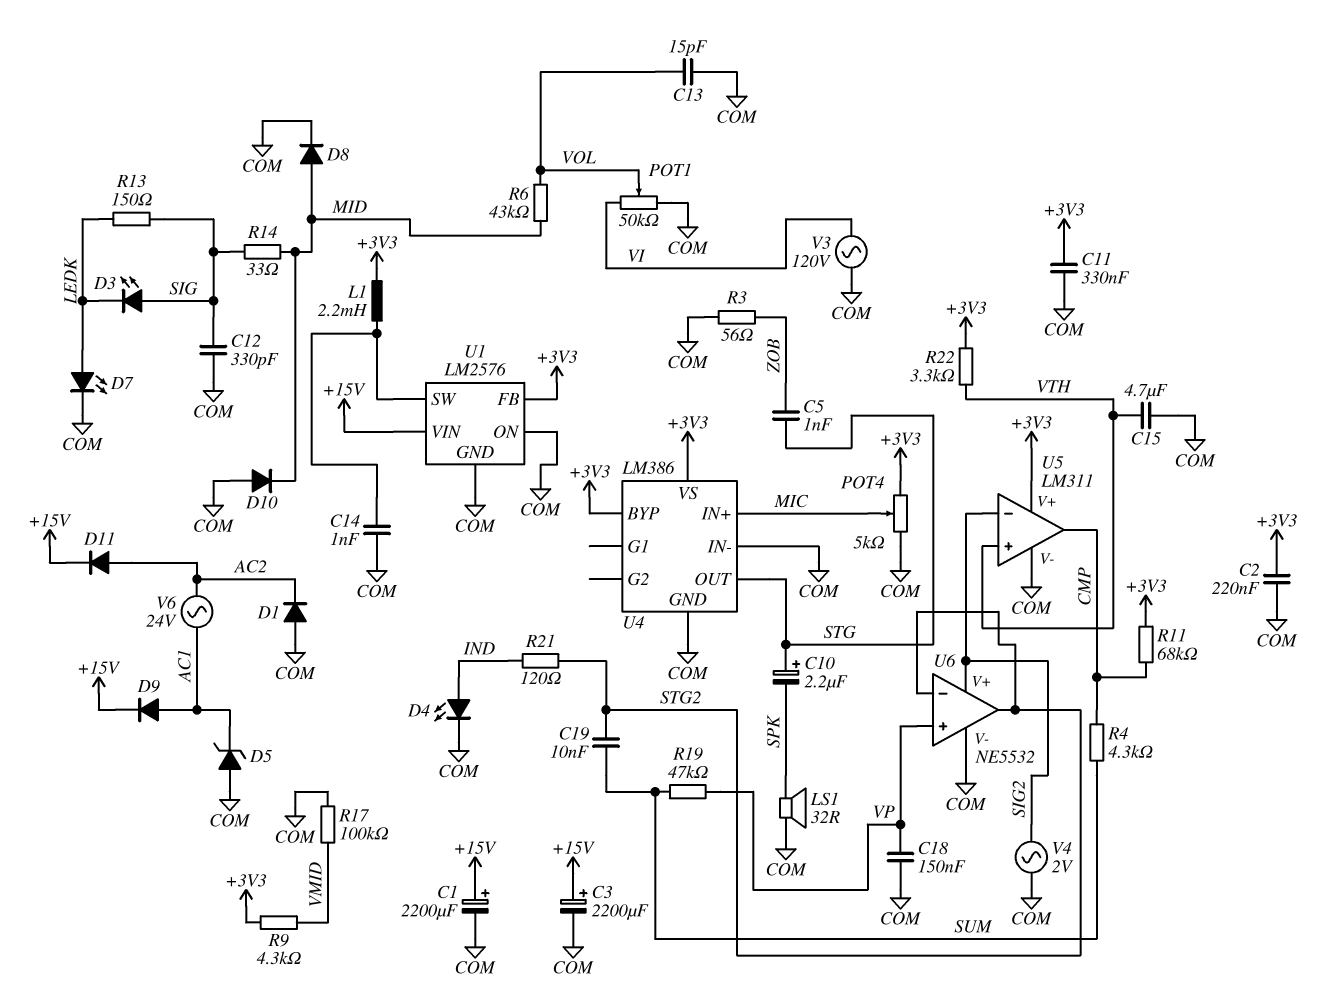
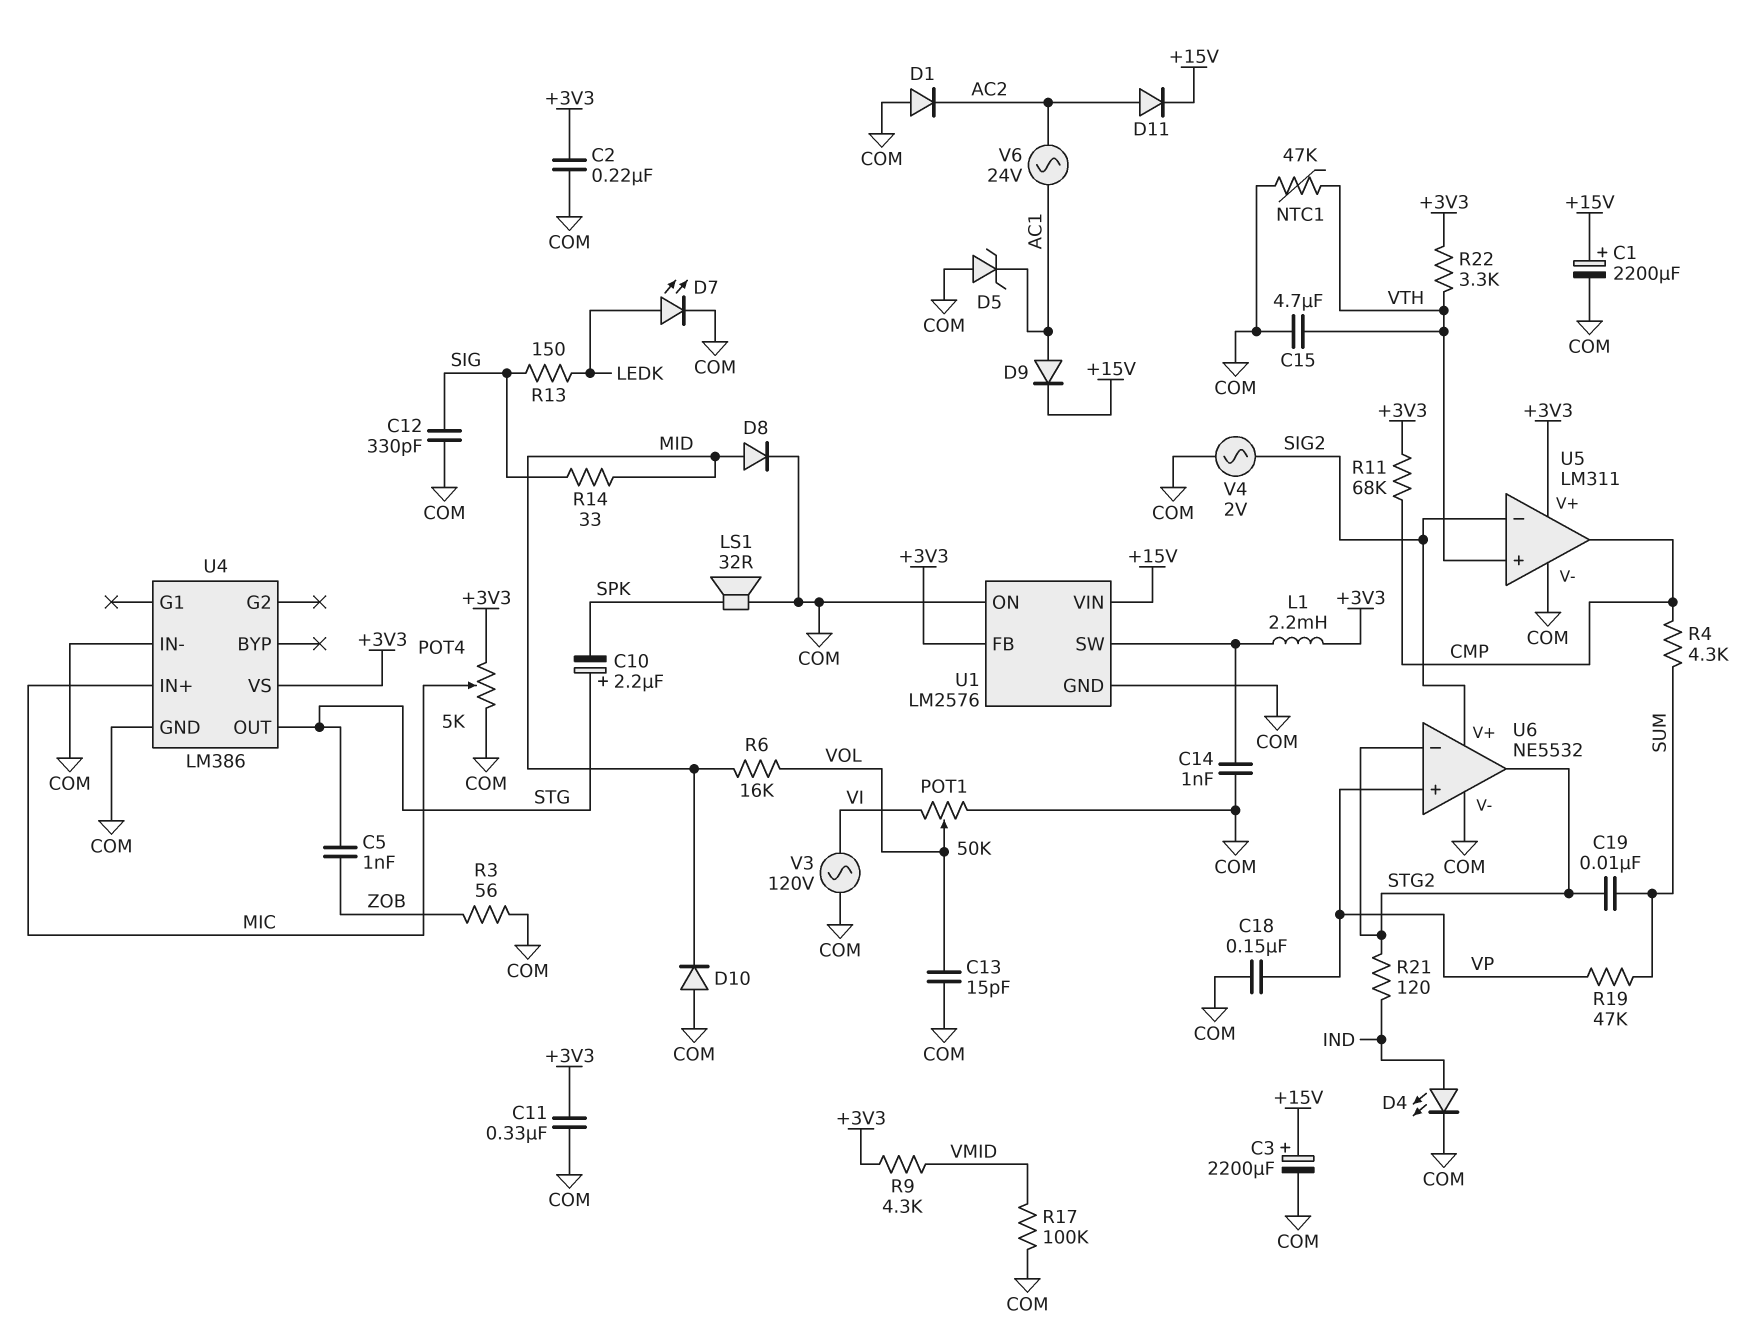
D3: LED (A SIG, K LEDK) -> none
NTC1: none -> 47k (COM, VTH)
R6: 43k (MID, VOL) -> 16k (MID, VOL)
U4 pin BYP: +3V3 -> none

